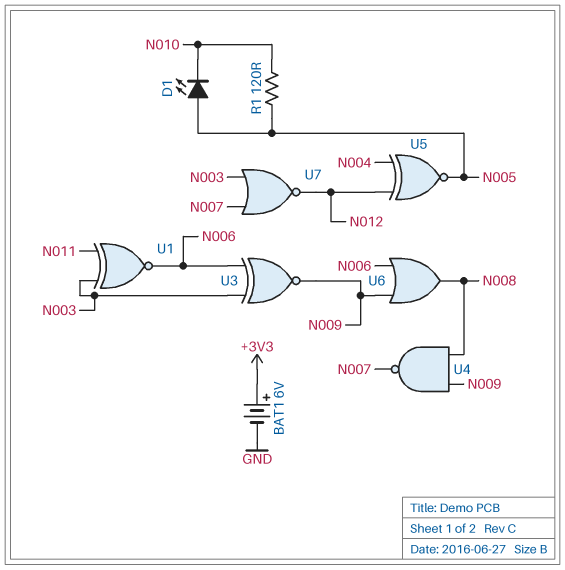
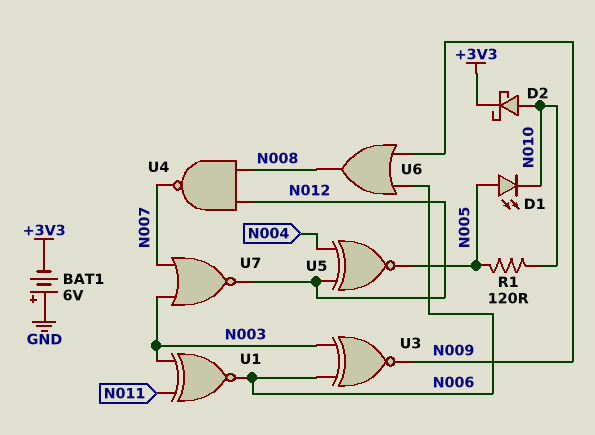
BAT1: 6V (plus +3V3, minus GND) -> 6V (plus GND, minus +3V3)
D2: none -> schottky (A N010, K +3V3)
U4: NAND (in N008, in N009, out N007) -> NAND (in N008, in N012, out N007)

